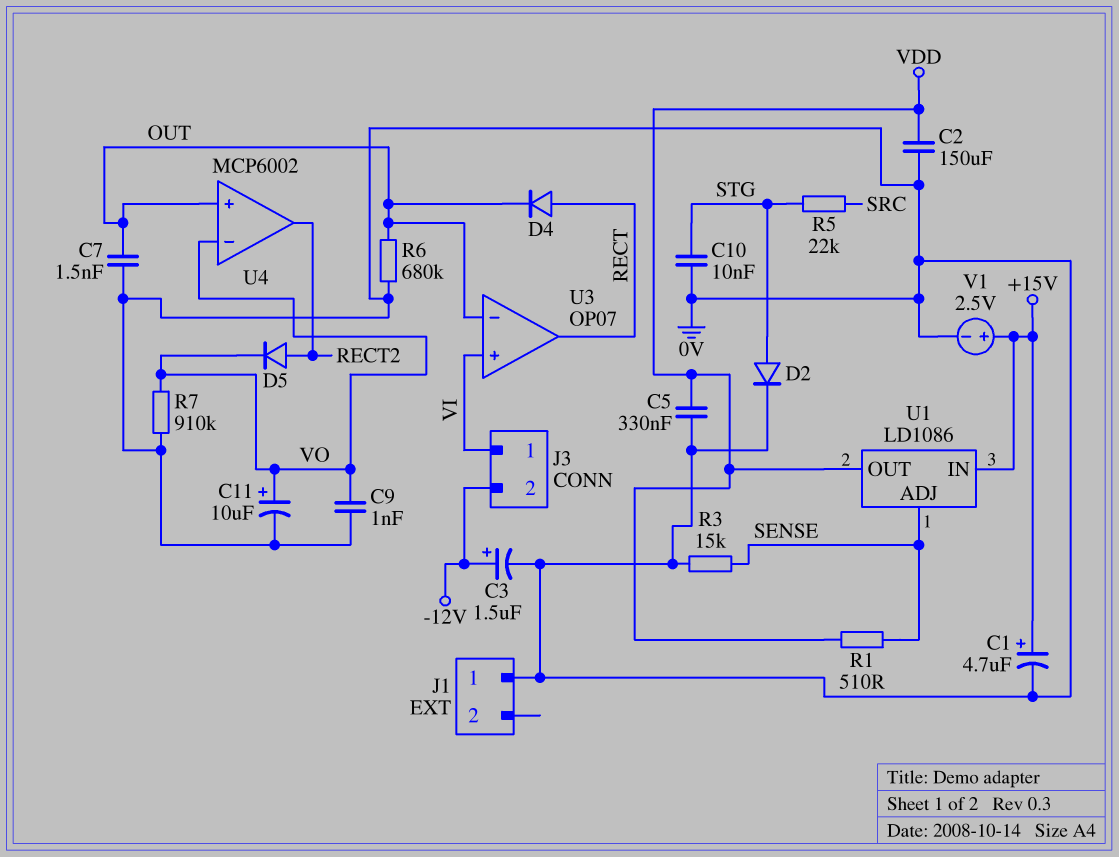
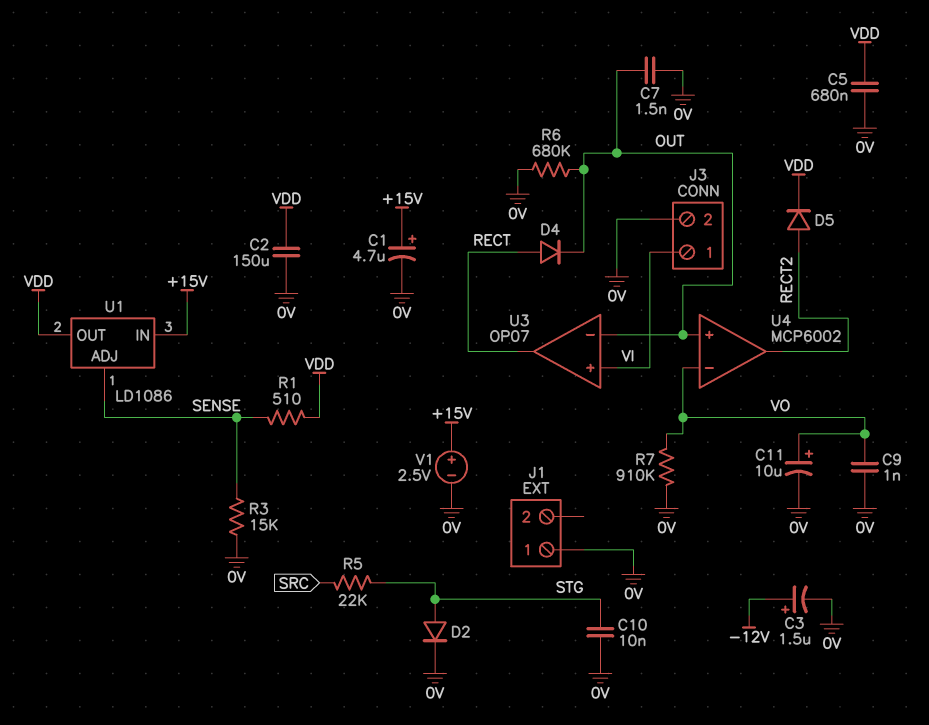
C5: 330nF (0V, VDD) -> 680nF (0V, VDD)
D5: diode (A RECT2, K VO) -> diode (A RECT2, K VDD)
J3 pin 2: -12V -> 0V

